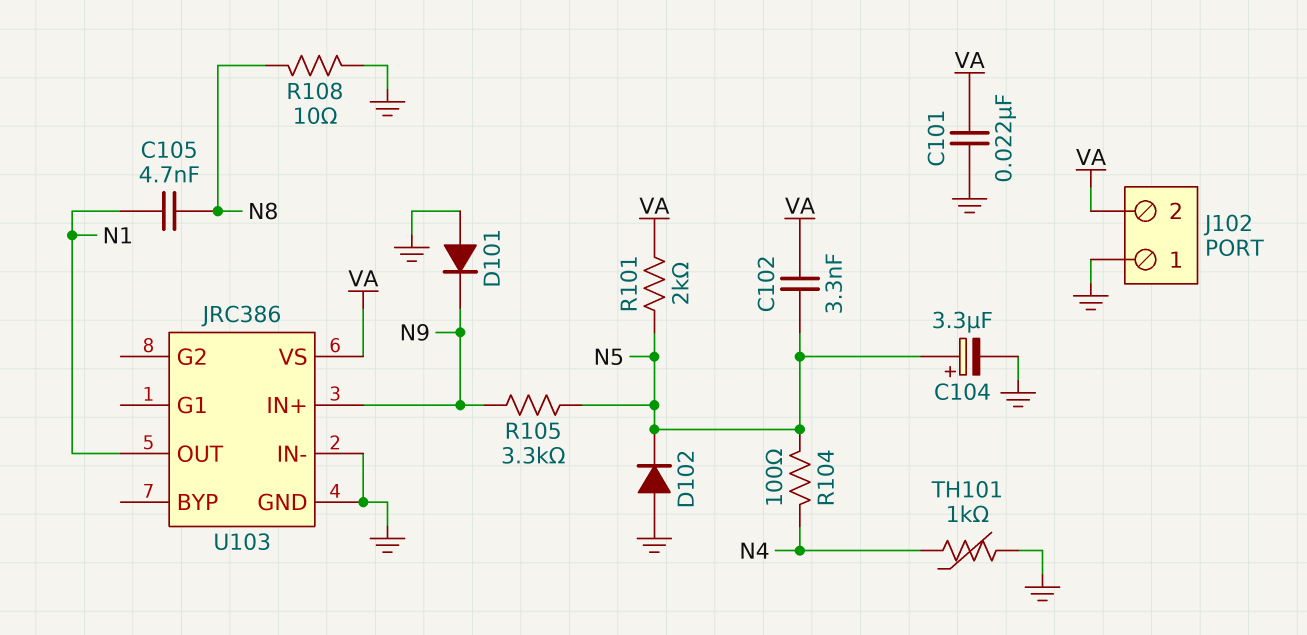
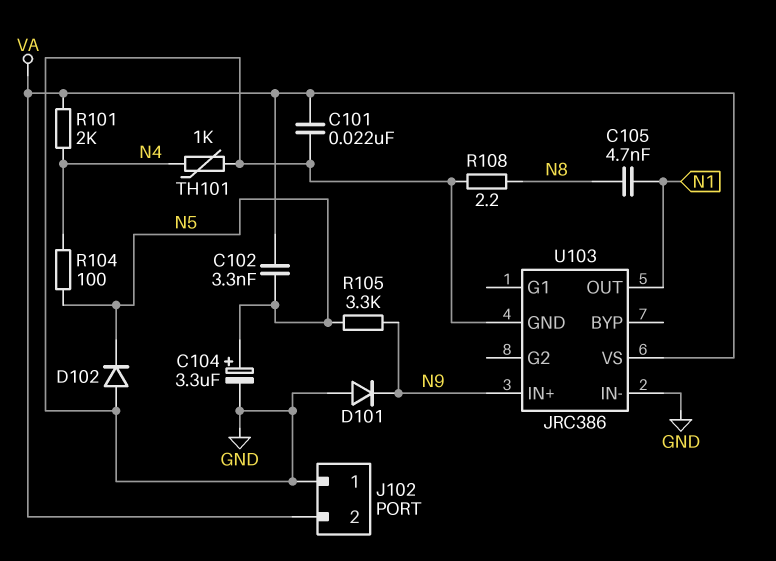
R101: 2k (N5, VA) -> 2k (N4, VA)
R108: 10 (GND, N8) -> 2.2 (GND, N8)

